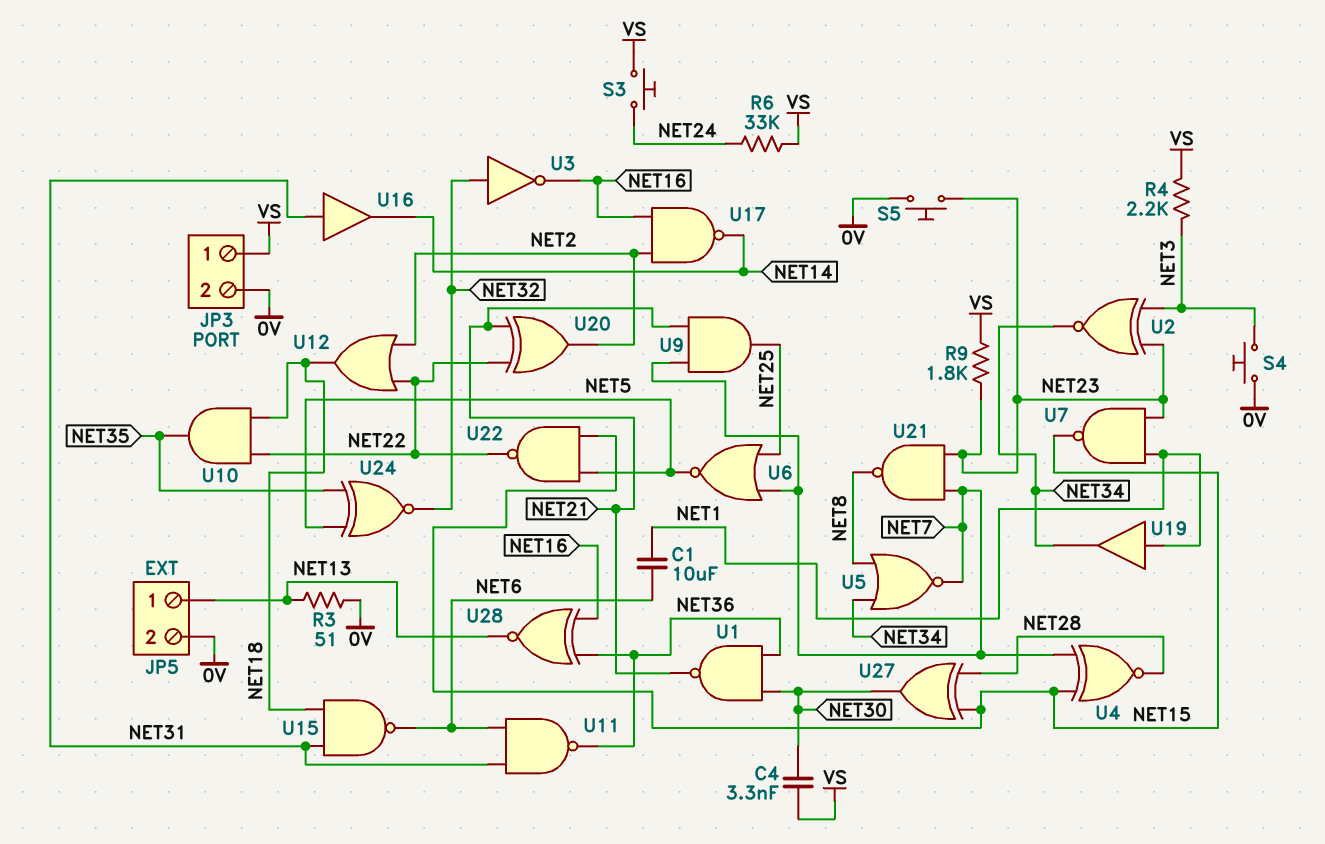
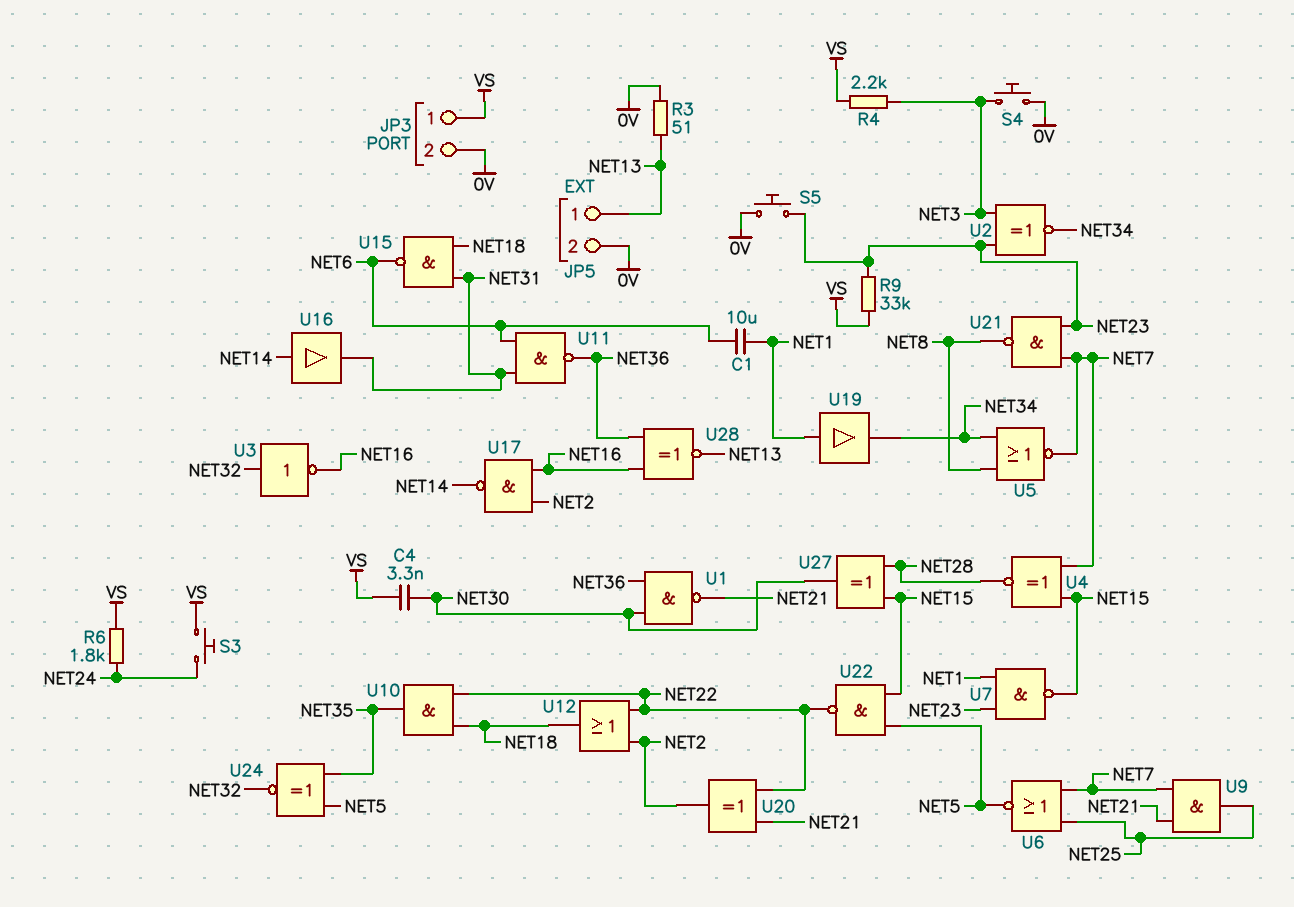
R6: 33k (NET24, VS) -> 1.8k (NET24, VS)
R9: 1.8k (NET23, VS) -> 33k (NET23, VS)
U16: buffer (in NET31, out NET14) -> buffer (in NET14, out NET31)

